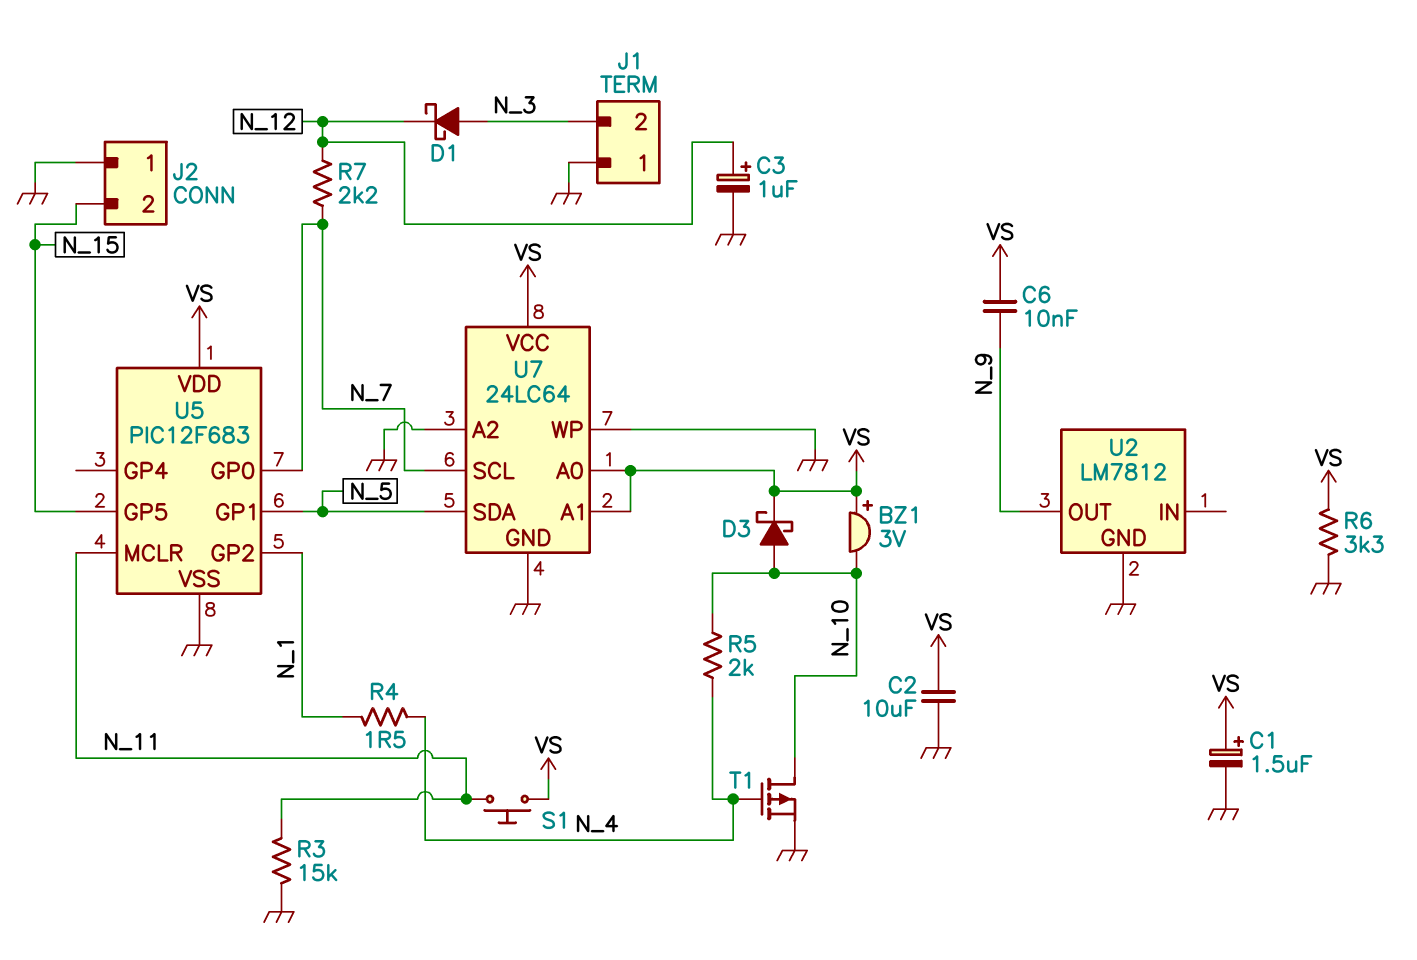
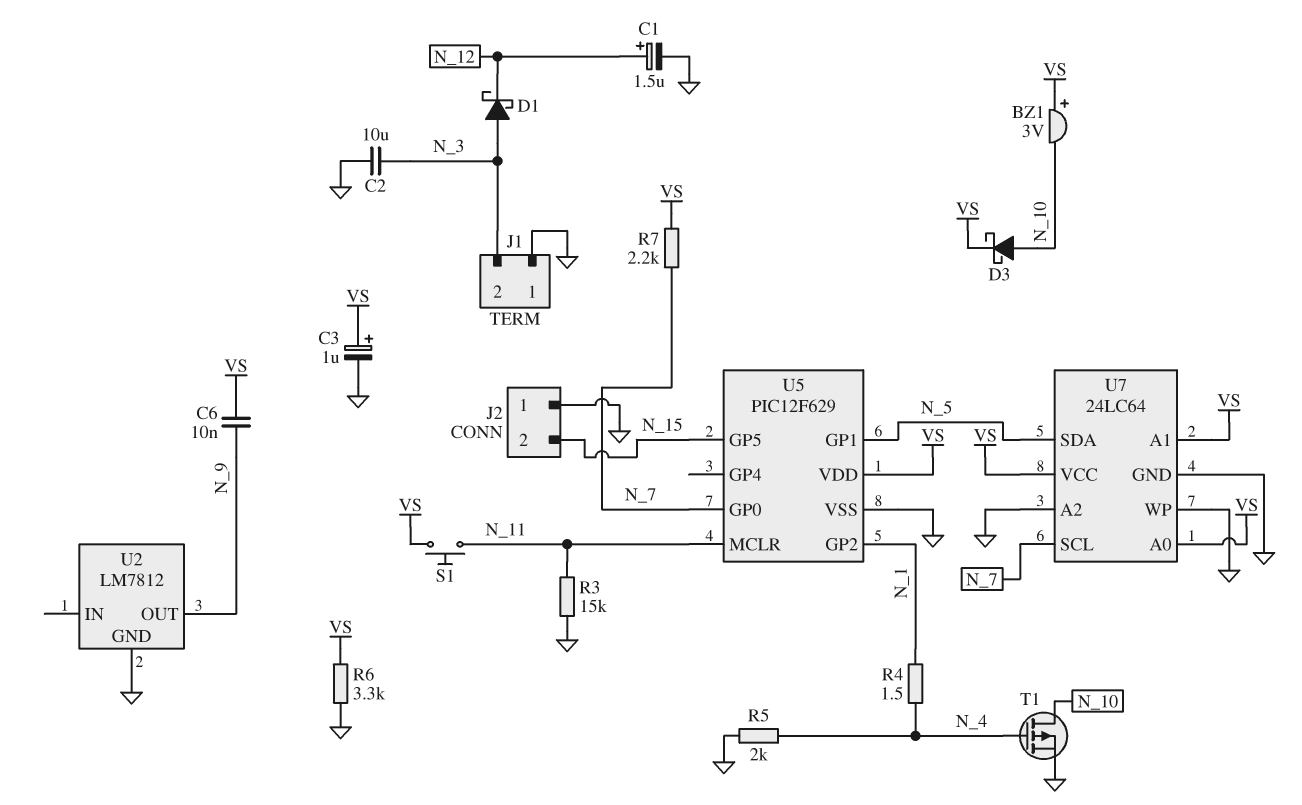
C1: 1.5uF (plus VS, minus GND) -> 1.5uF (plus N_12, minus GND)
C2: 10uF (GND, VS) -> 10uF (GND, N_3)
C3: 1uF (plus N_12, minus GND) -> 1uF (plus VS, minus GND)
R5: 2k (N_4, N_10) -> 2k (GND, N_4)
R7: 2.2k (N_7, N_12) -> 2.2k (N_7, VS)
U5: PIC12F683 -> PIC12F629

